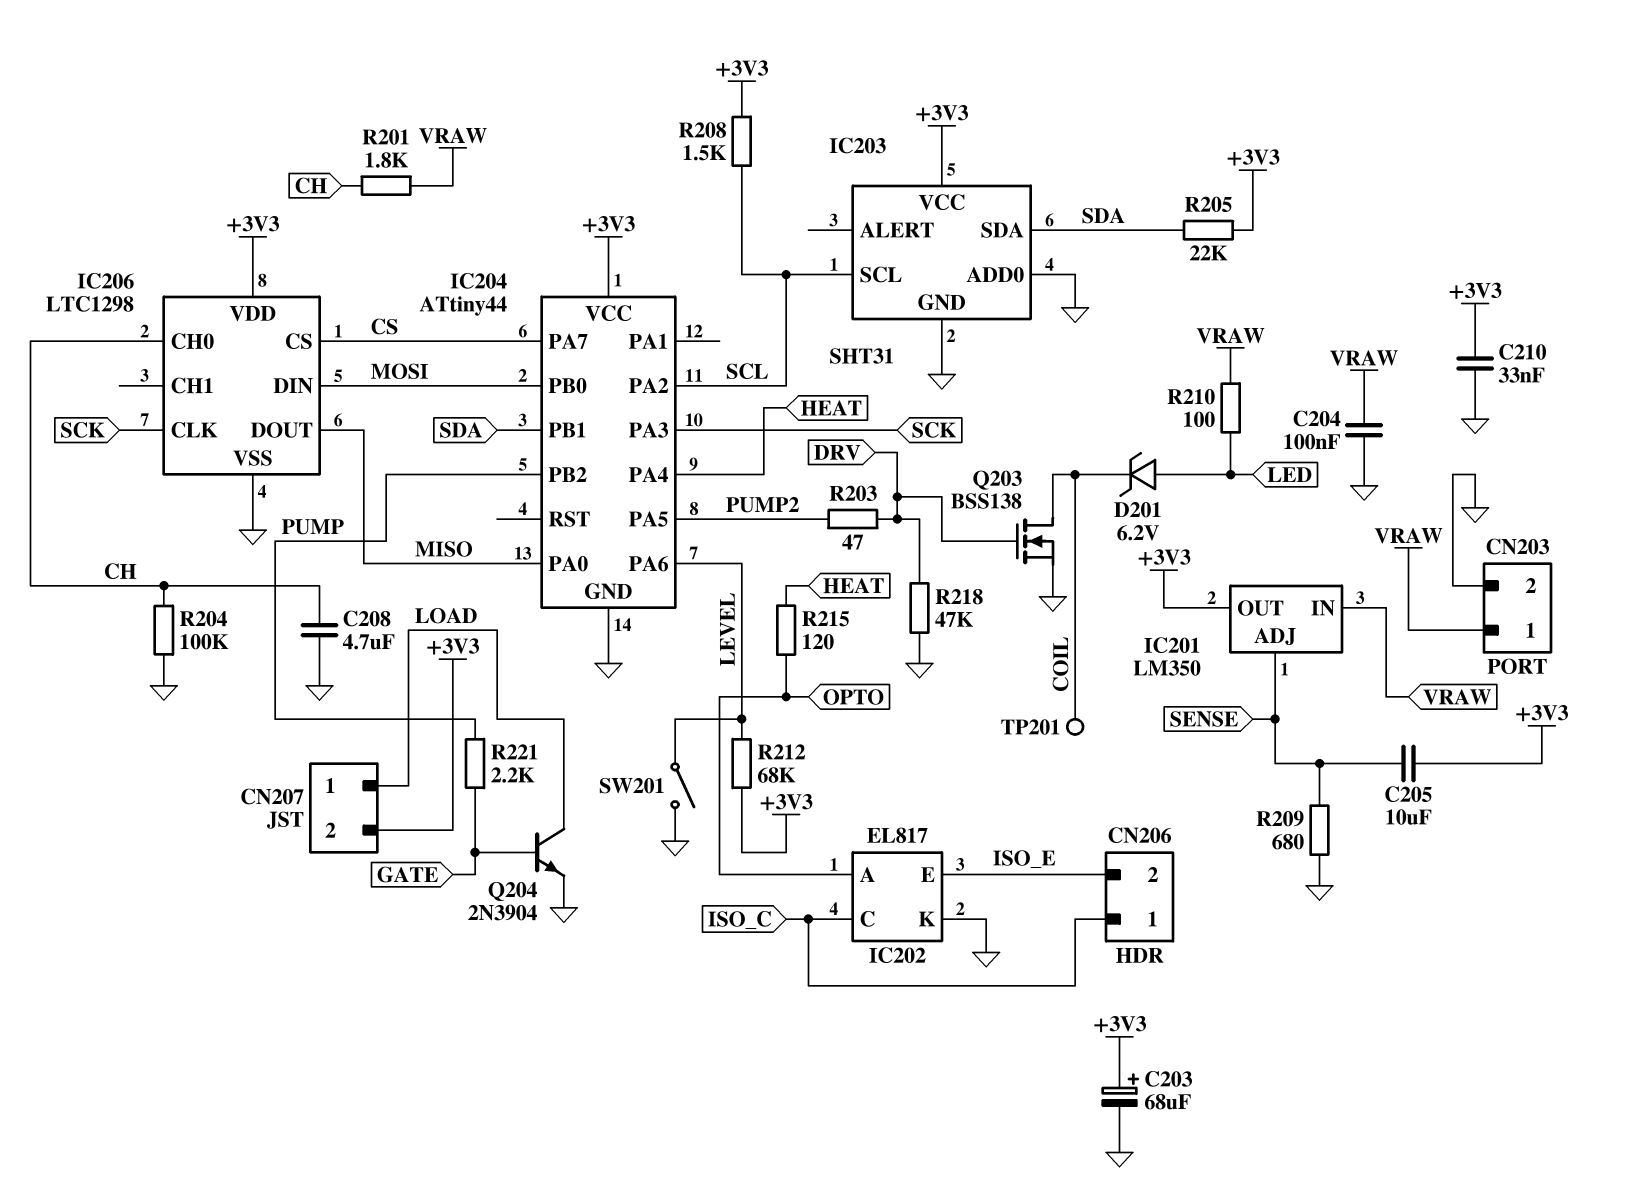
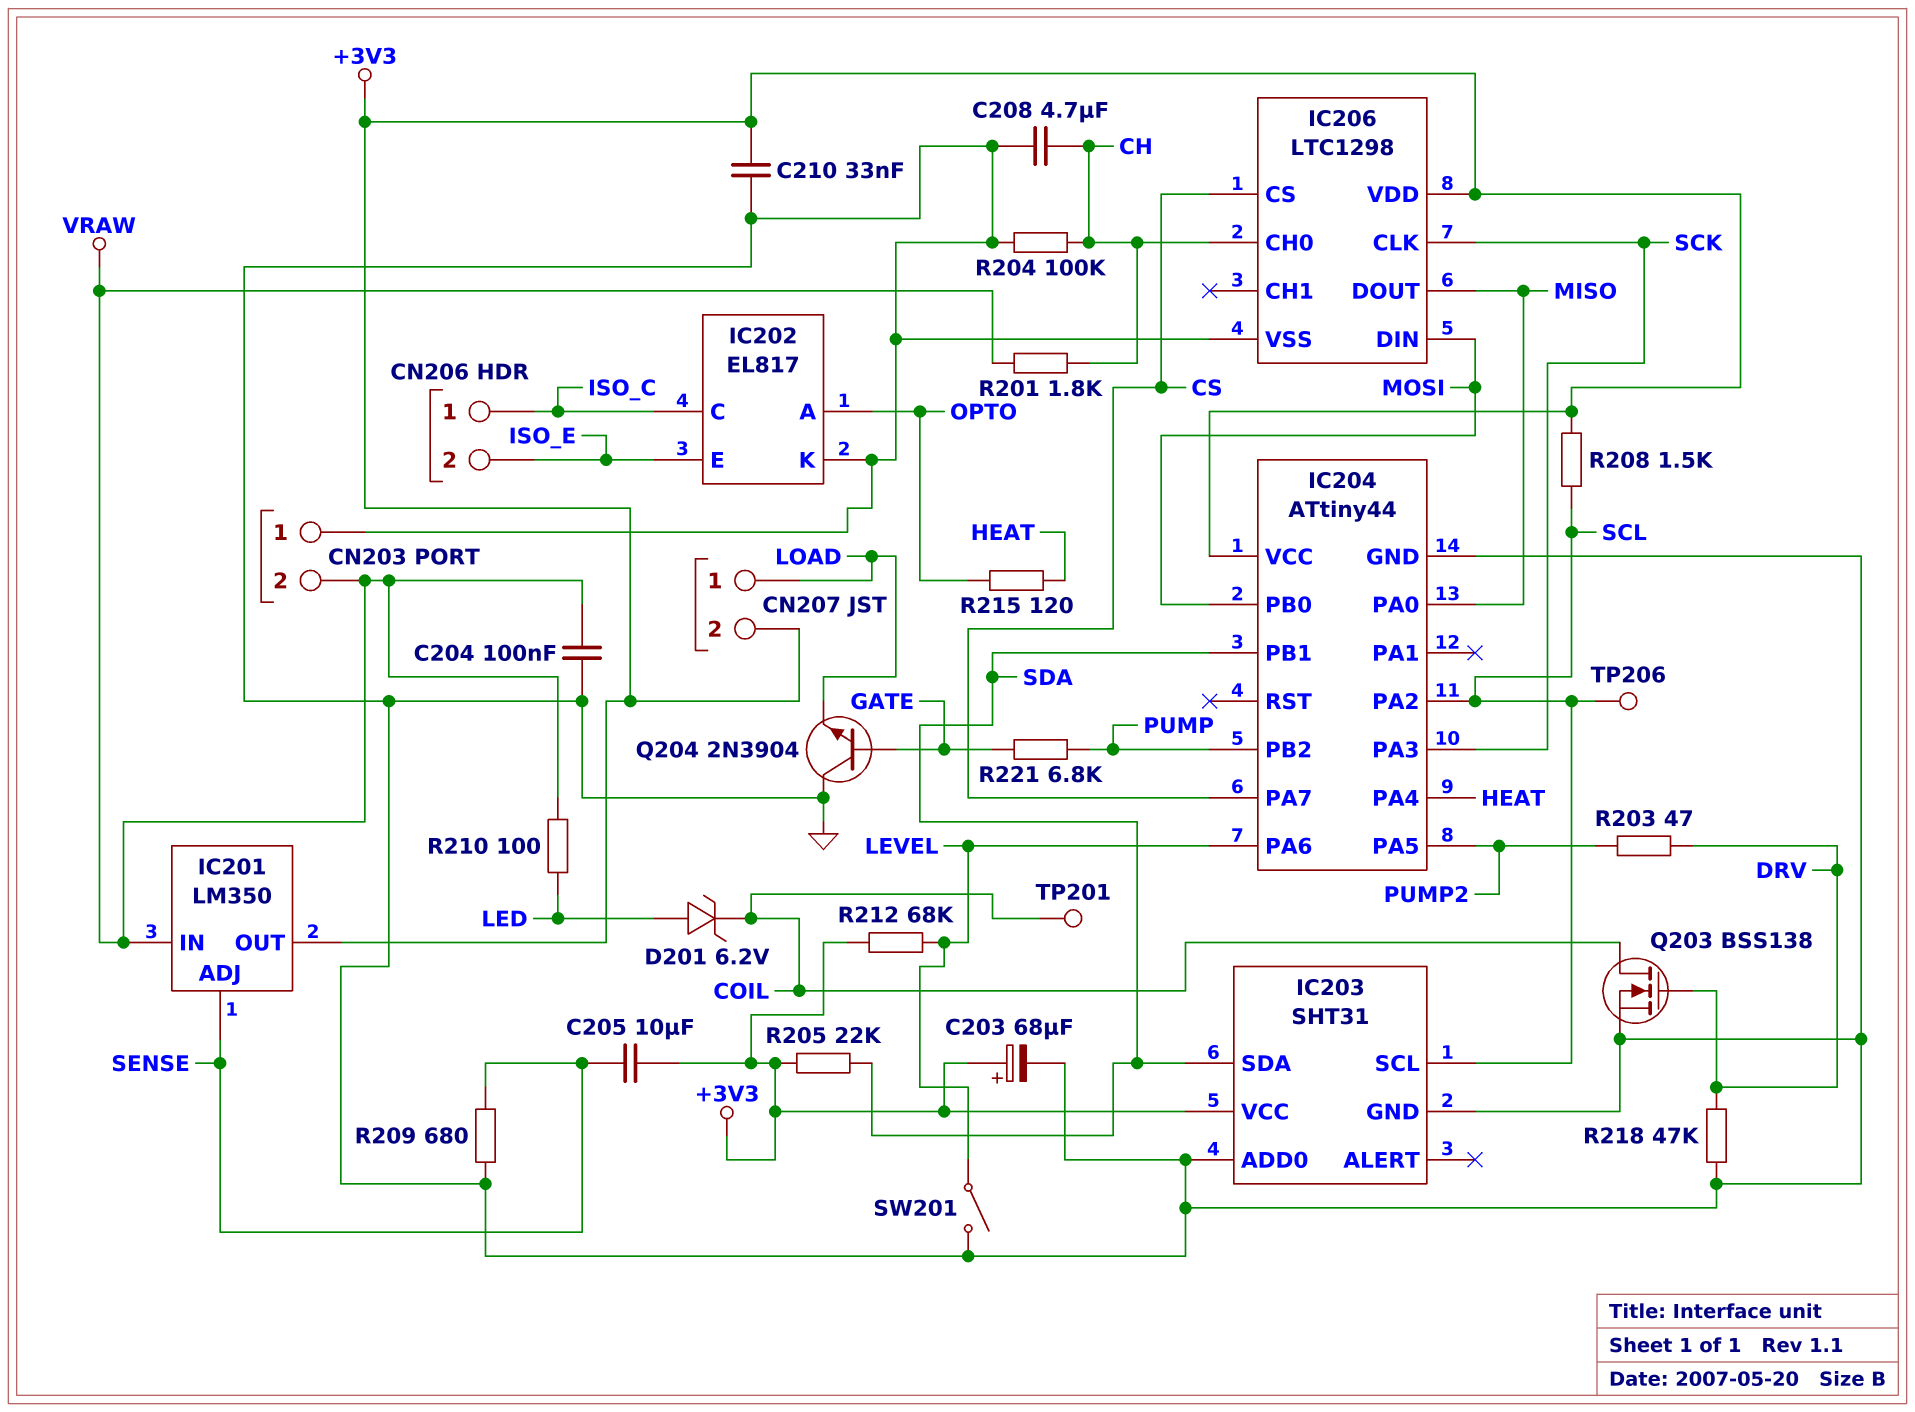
CN203 pin 1: VRAW -> GND
CN203 pin 2: GND -> VRAW
Q204: NPN 2N3904 (B GATE, C LOAD, E GND) -> NPN 2N3904 (B GATE, C GND, E LOAD)
R221: 2.2k (GATE, PUMP) -> 6.8k (GATE, PUMP)
TP206: none -> test point (SCL)

